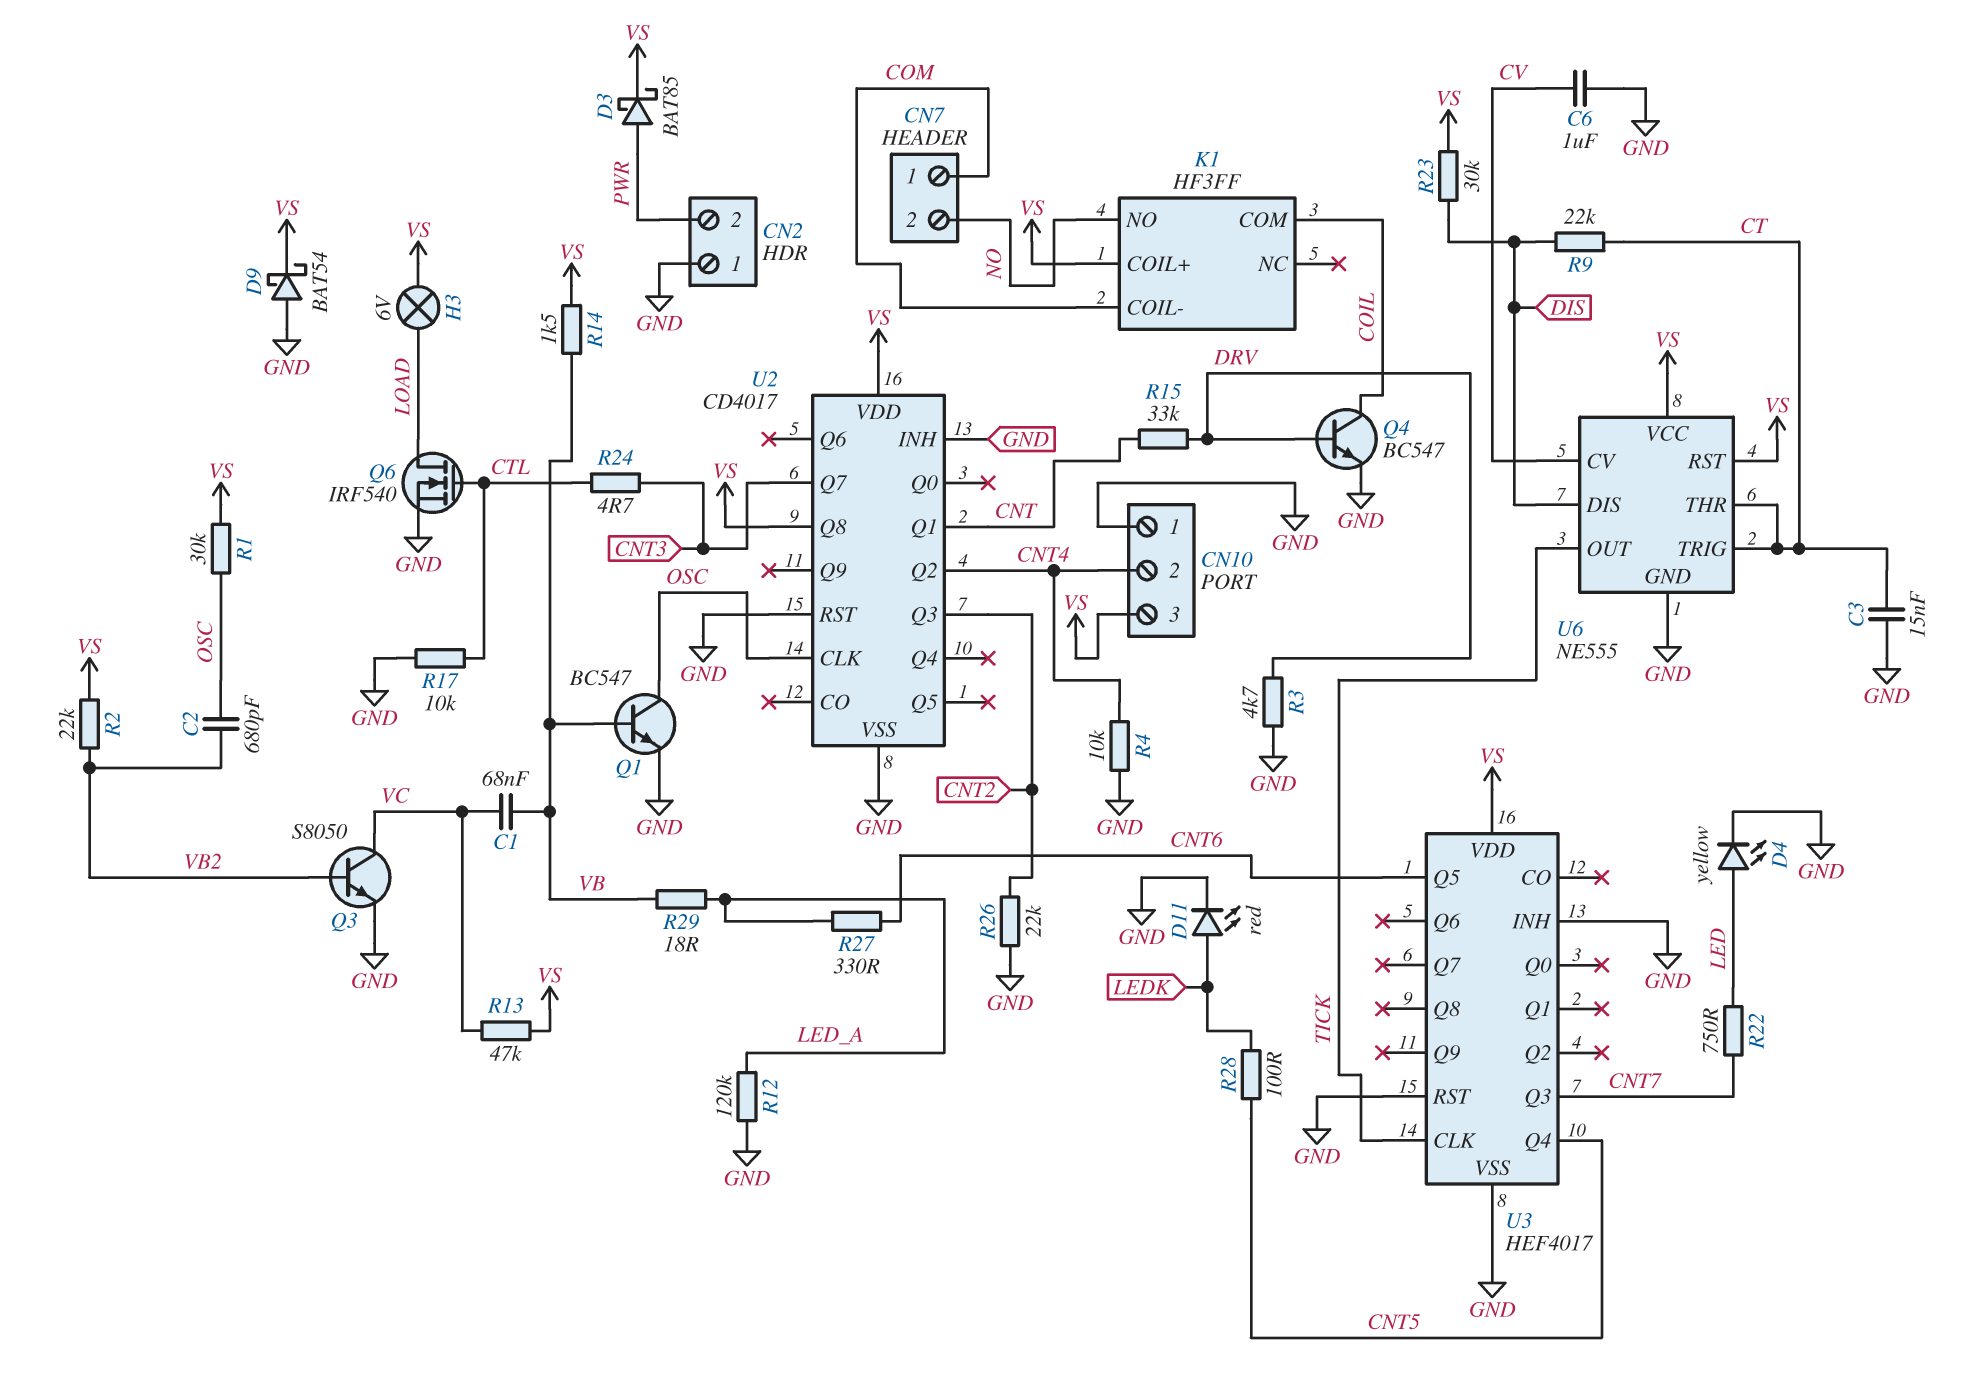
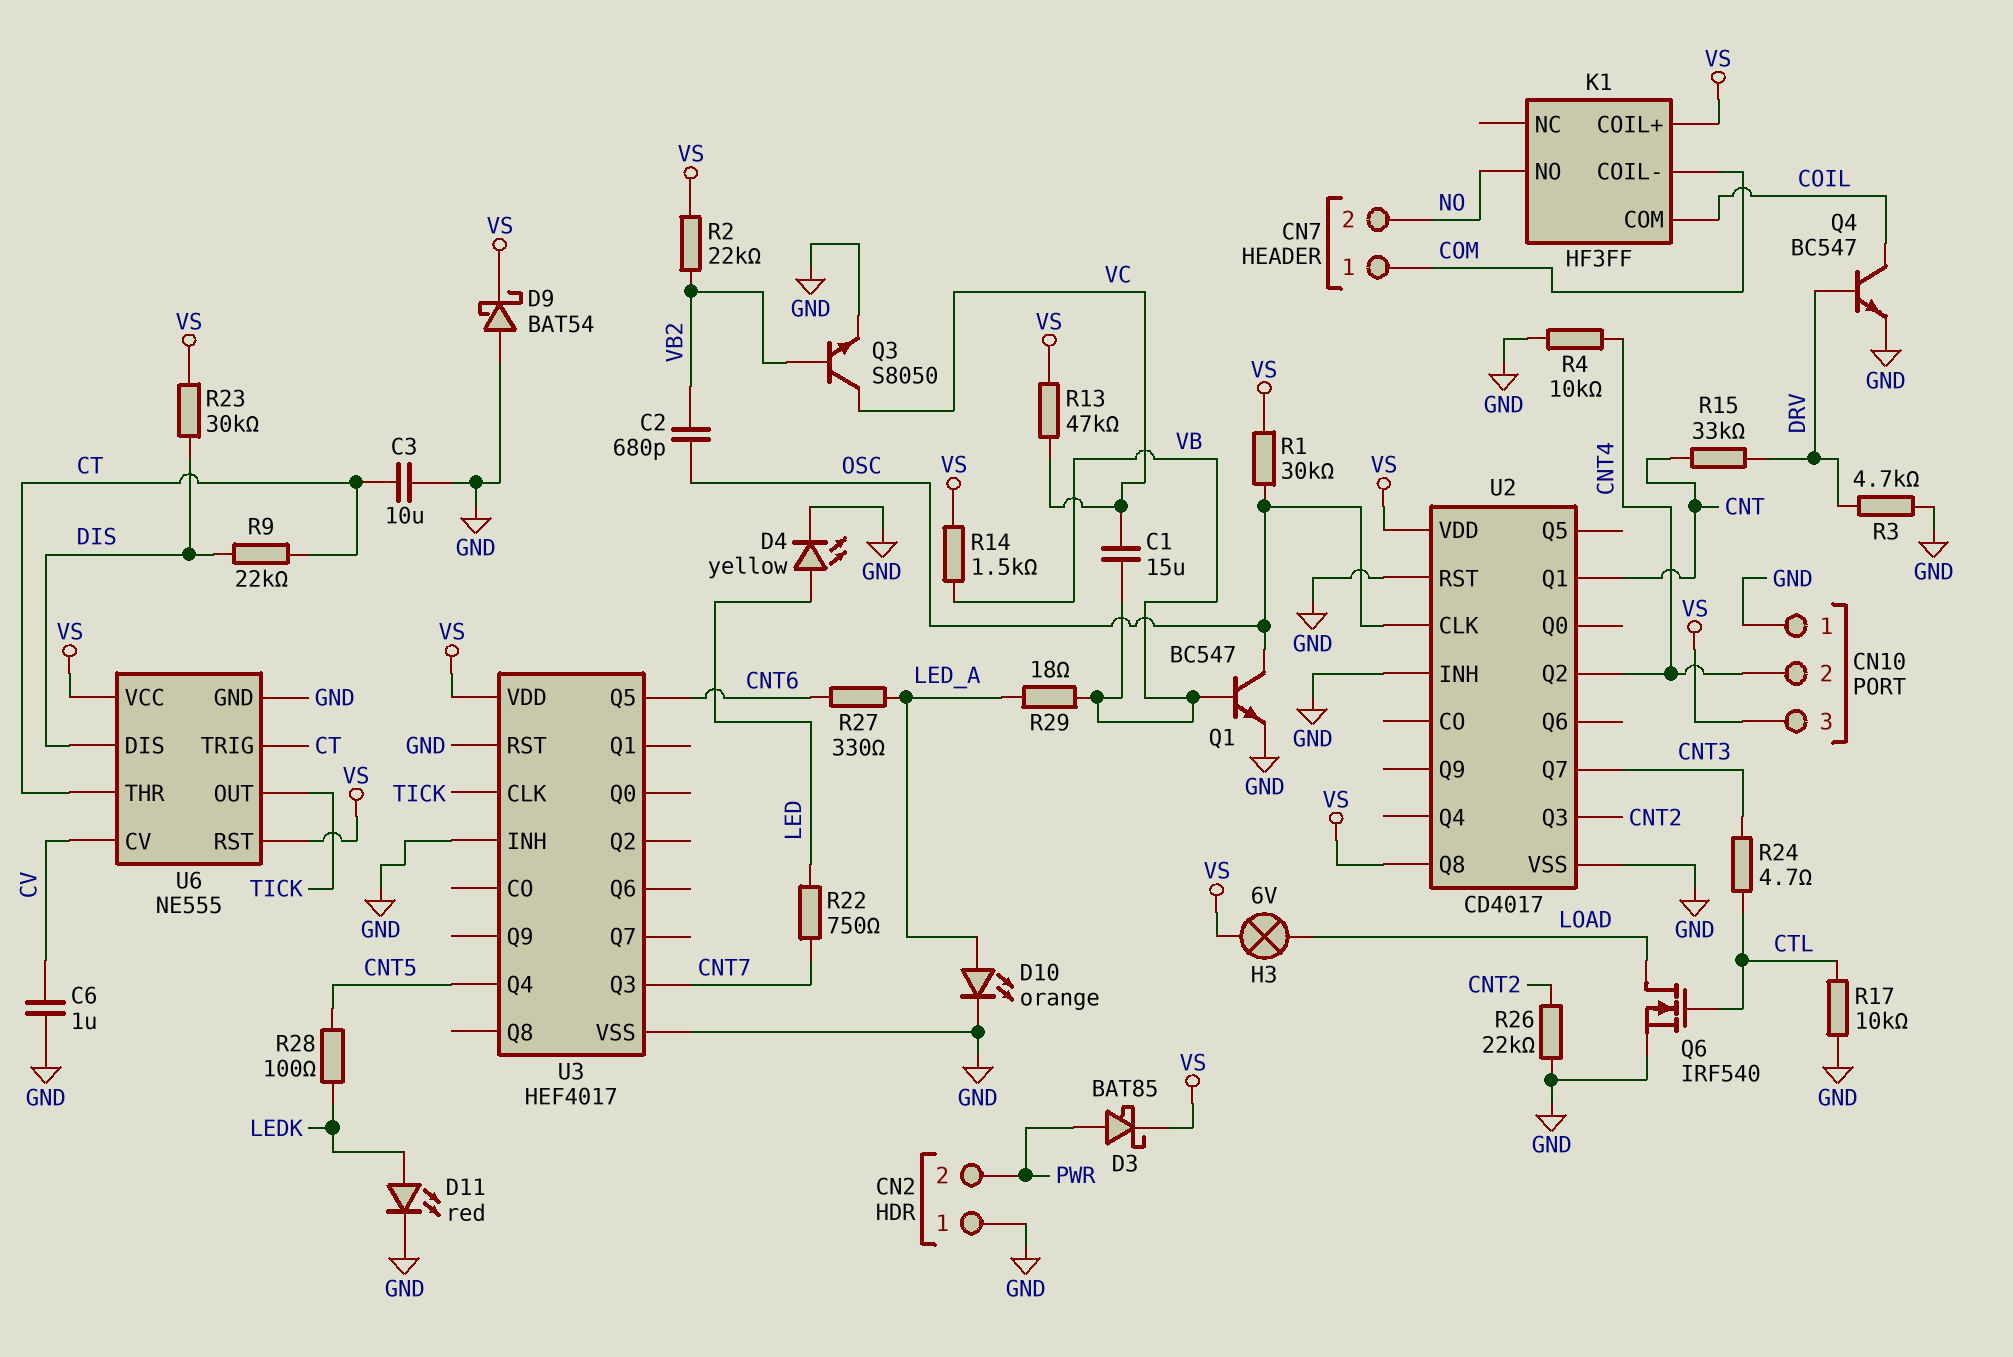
C1: 68nF (VB, VC) -> 15uF (VB, VC)
C3: 15nF (CT, GND) -> 10uF (CT, GND)
D10: none -> LED orange (A LED_A, K GND)
R12: 120k (GND, LED_A) -> none

